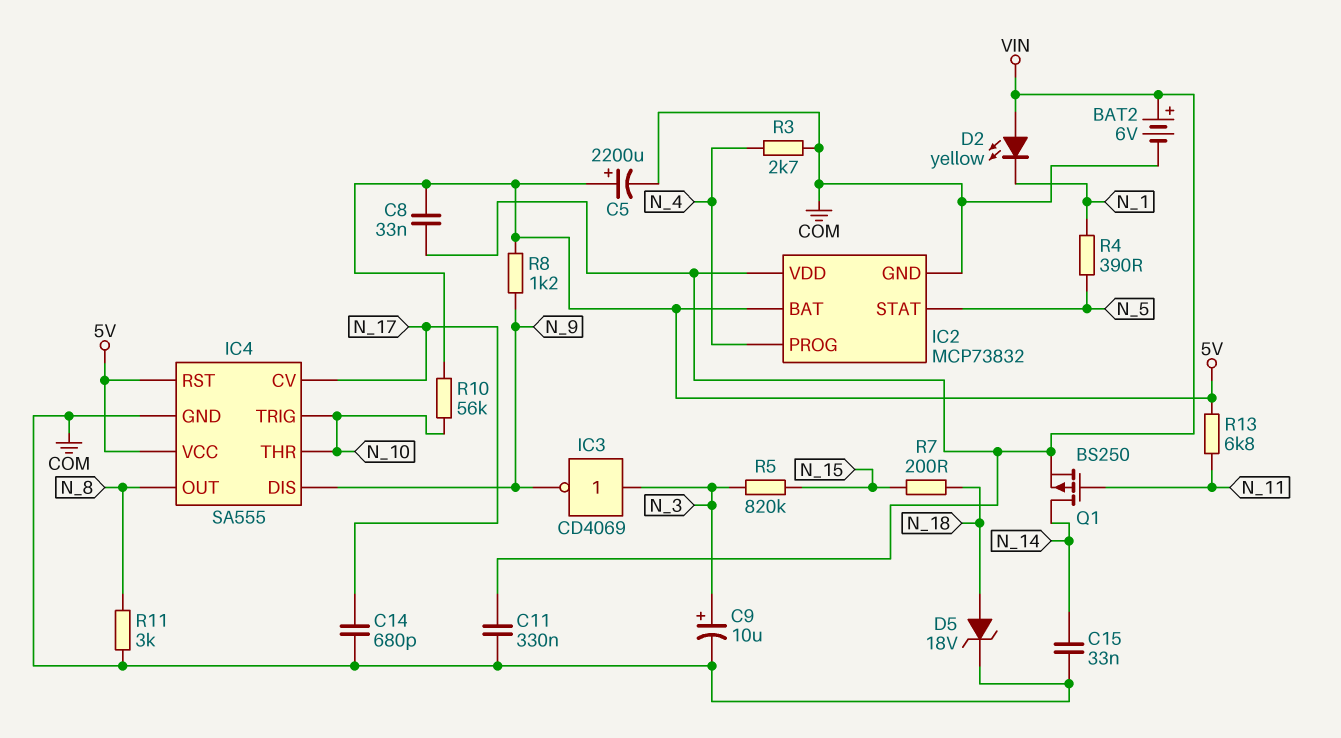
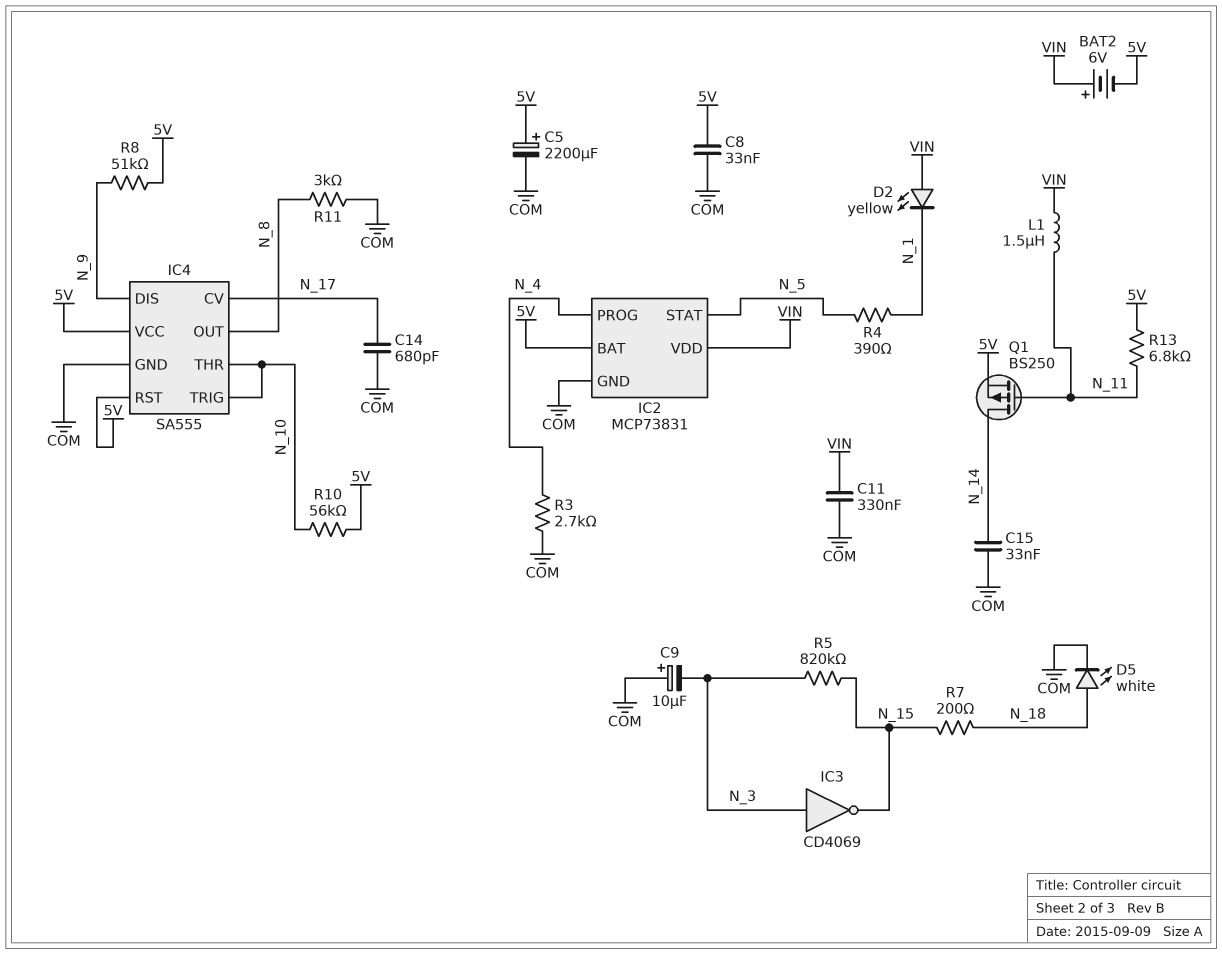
BAT2: 6V (plus VIN, minus COM) -> 6V (plus VIN, minus 5V)
C8: 33nF (5V, VIN) -> 33nF (5V, COM)
C9: 10uF (plus N_3, minus COM) -> 10uF (plus COM, minus N_3)
D5: zener 18V (A N_18, K COM) -> LED white (A N_18, K COM)
IC2: MCP73832 -> MCP73831
IC3: NOT CD4069 (in N_3, out N_9) -> NOT CD4069 (in N_3, out N_15)
L1: none -> 1.5uH (N_11, VIN)
Q1: PMOS BS250 (G N_11, D N_14, S VIN) -> PMOS BS250 (G N_11, D N_14, S 5V)
R8: 1.2k (5V, N_9) -> 51k (5V, N_9)

